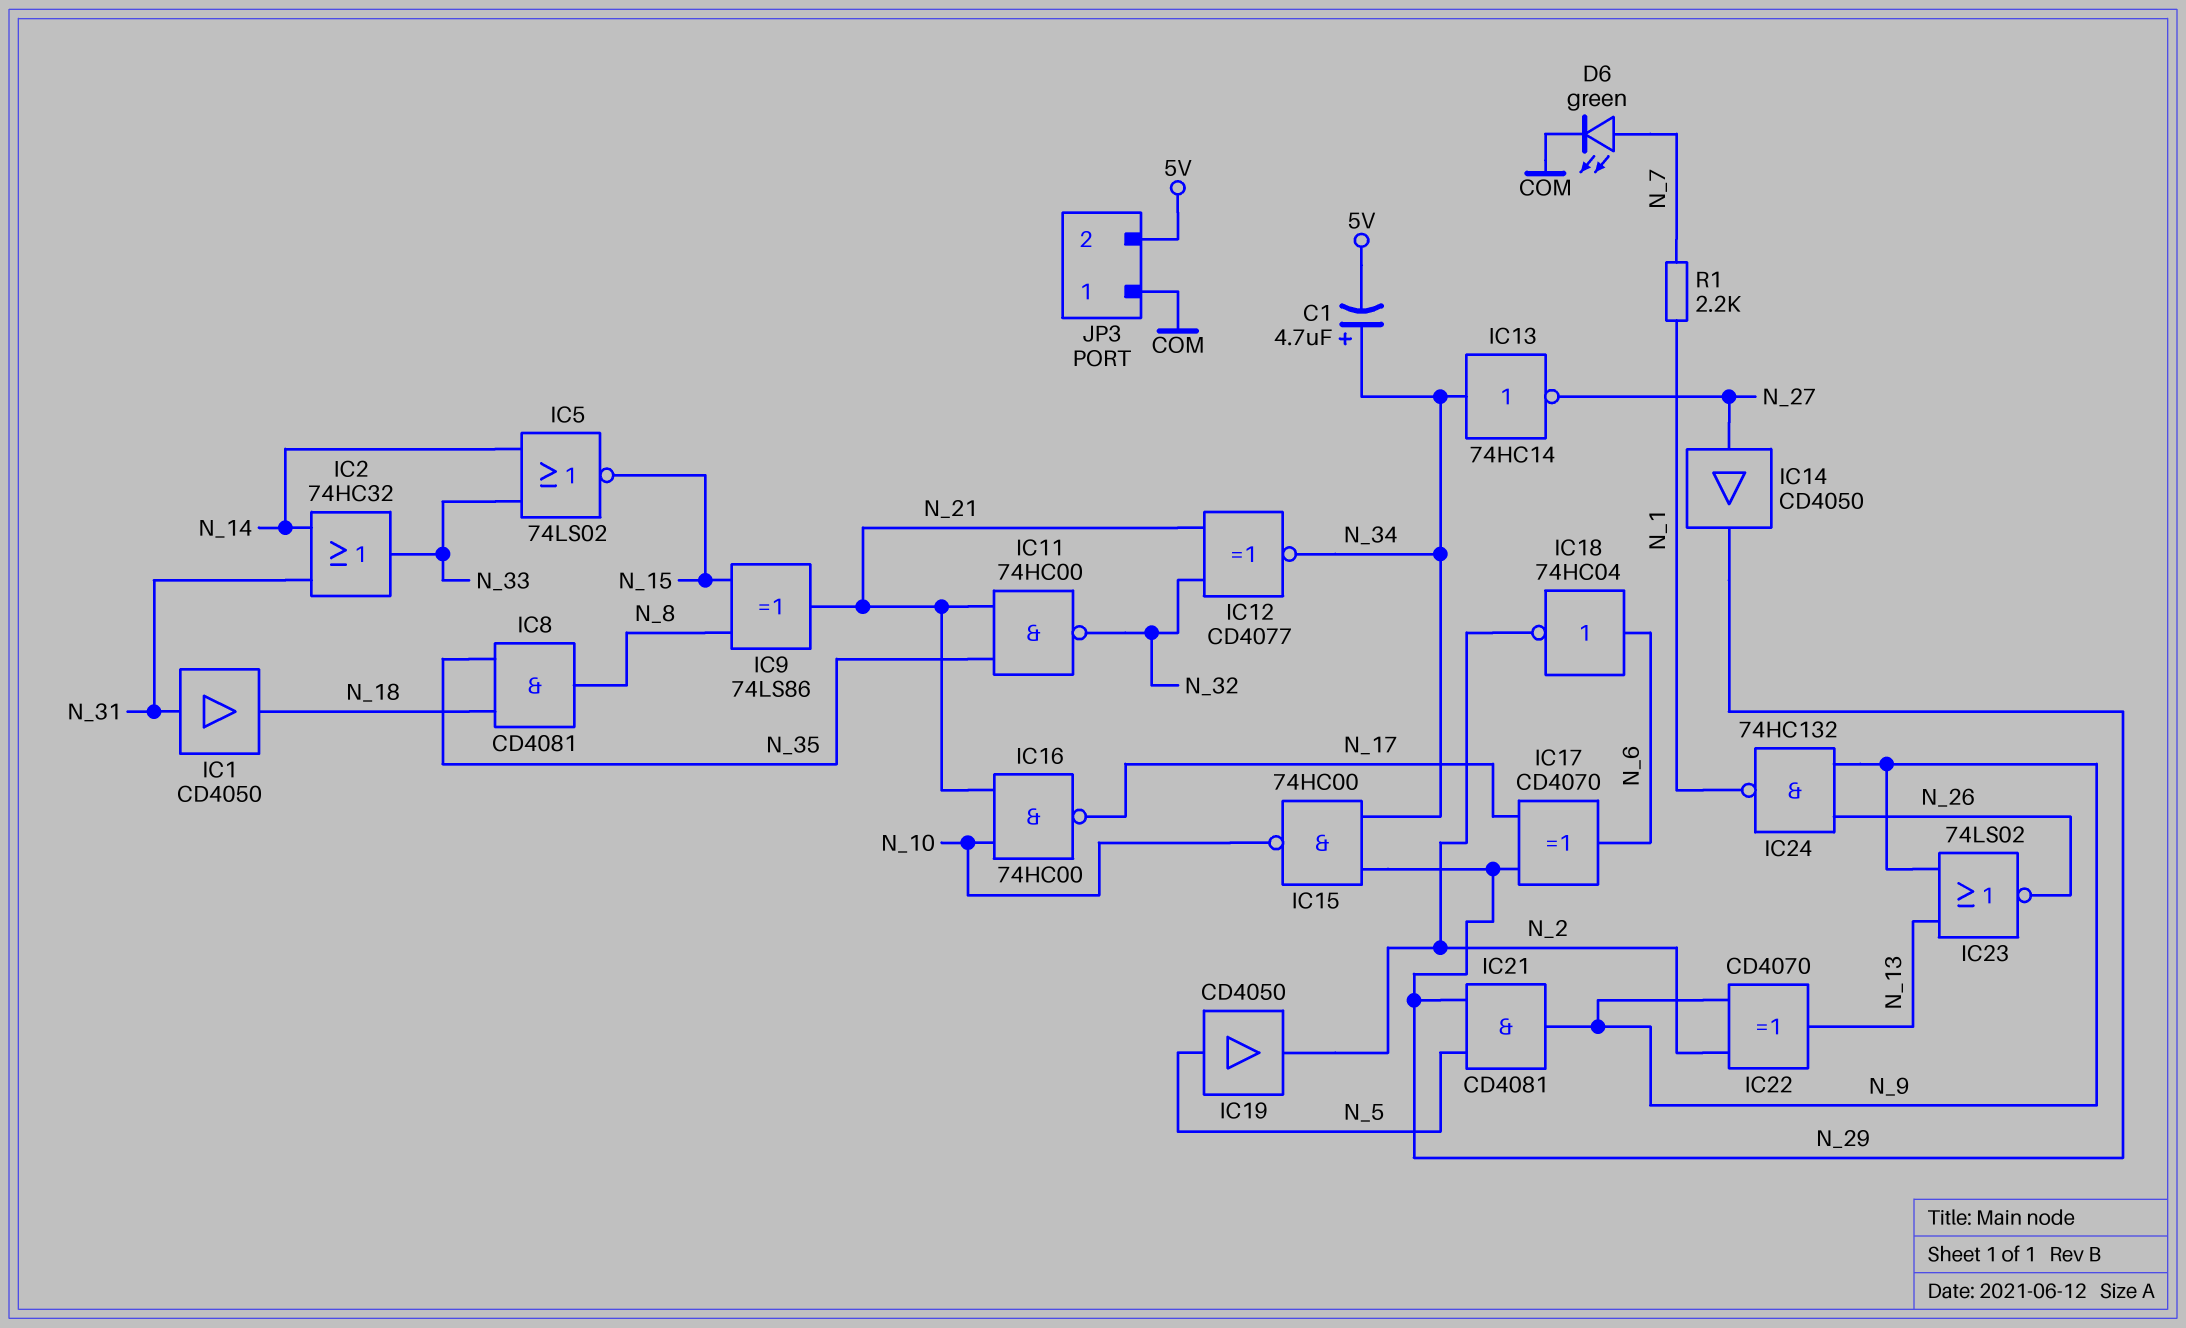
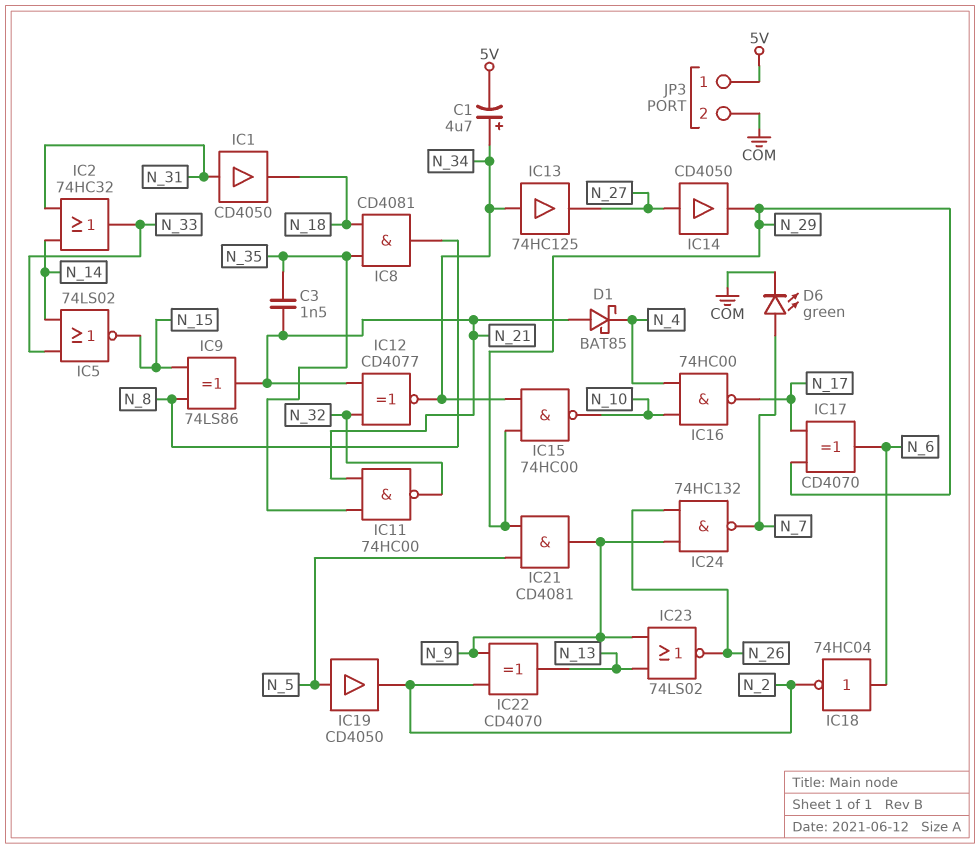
C3: none -> 1.5nF (N_21, N_35)
D1: none -> schottky BAT85 (A N_21, K N_4)
IC13: NOT 74HC14 (in N_34, out N_27) -> buffer 74HC125 (in N_34, out N_27)
IC16: NAND 74HC00 (in N_10, in N_21, out N_17) -> NAND 74HC00 (in N_4, in N_10, out N_17)
IC24: NAND 74HC132 (in N_9, in N_26, out N_1) -> NAND 74HC132 (in N_9, in N_26, out N_7)
JP3 pin 1: COM -> 5V
JP3 pin 2: 5V -> COM
R1: 2.2k (N_1, N_7) -> none

